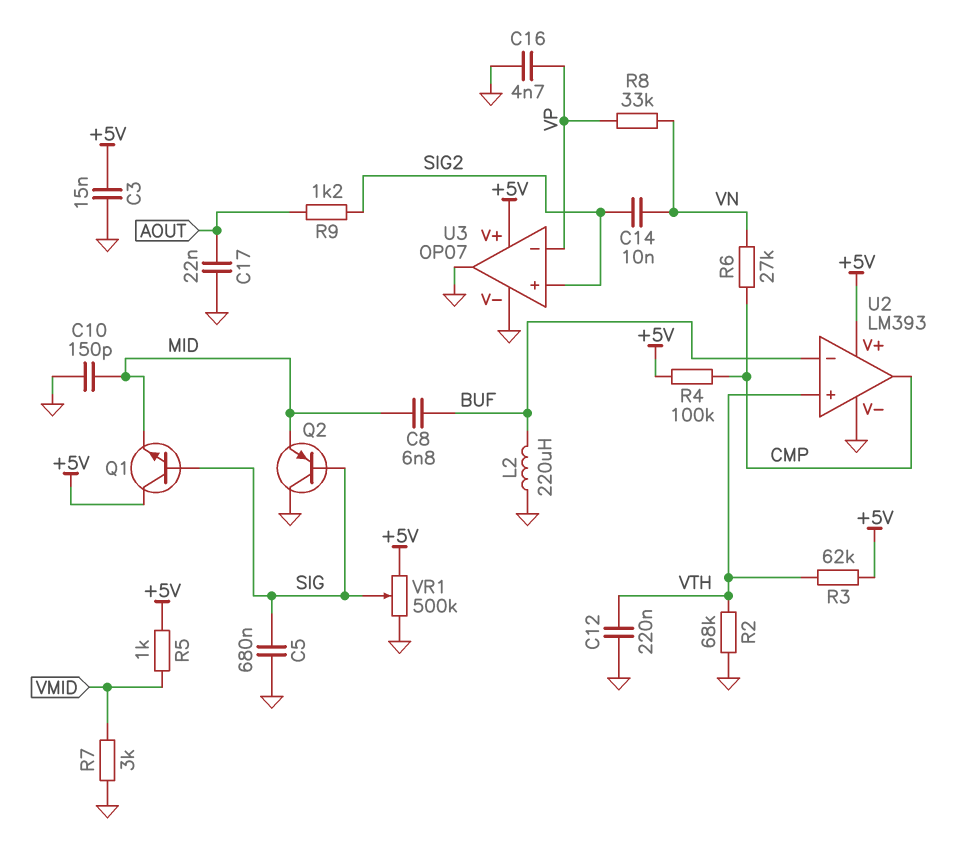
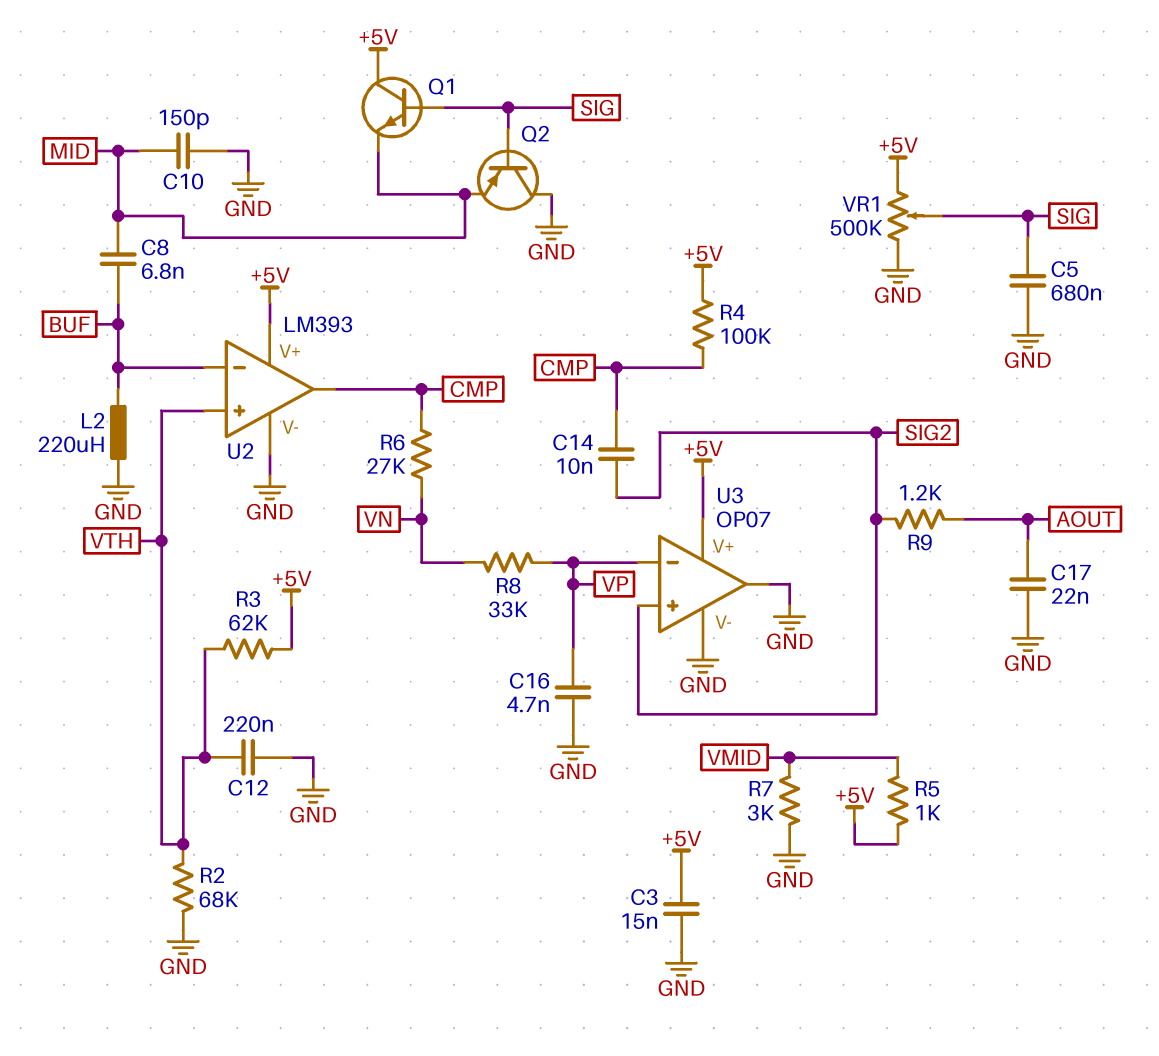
C14: 10nF (SIG2, VN) -> 10nF (CMP, SIG2)

